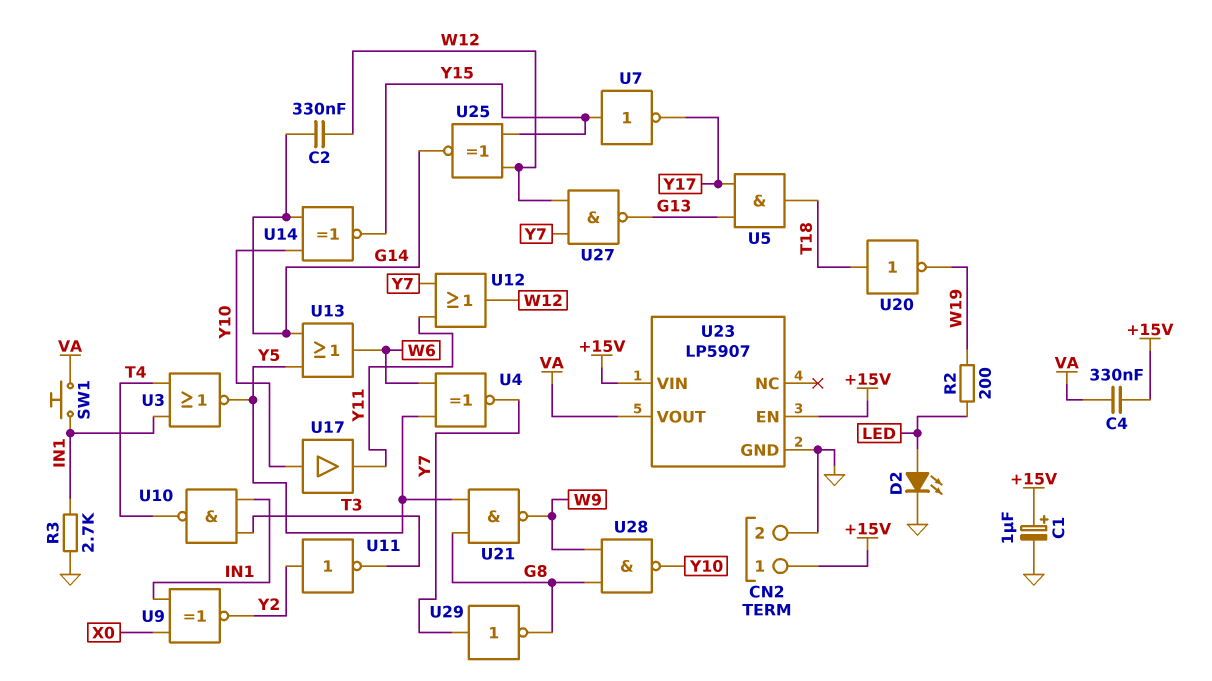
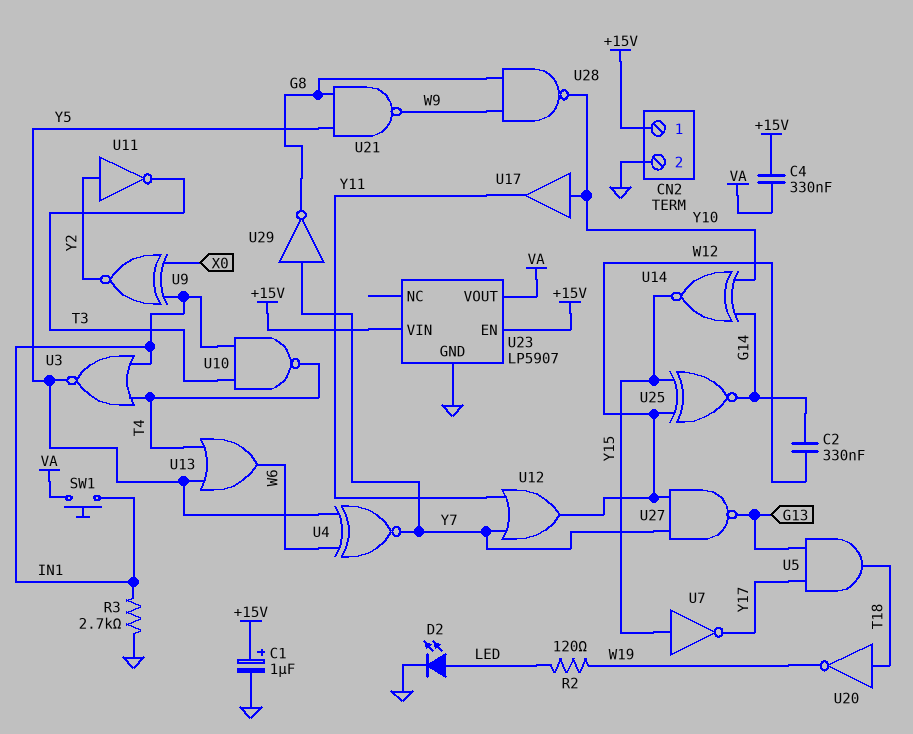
R2: 200 (LED, W19) -> 120 (LED, W19)
U13: OR (in G14, in Y5, out W6) -> OR (in T4, in Y5, out W6)

